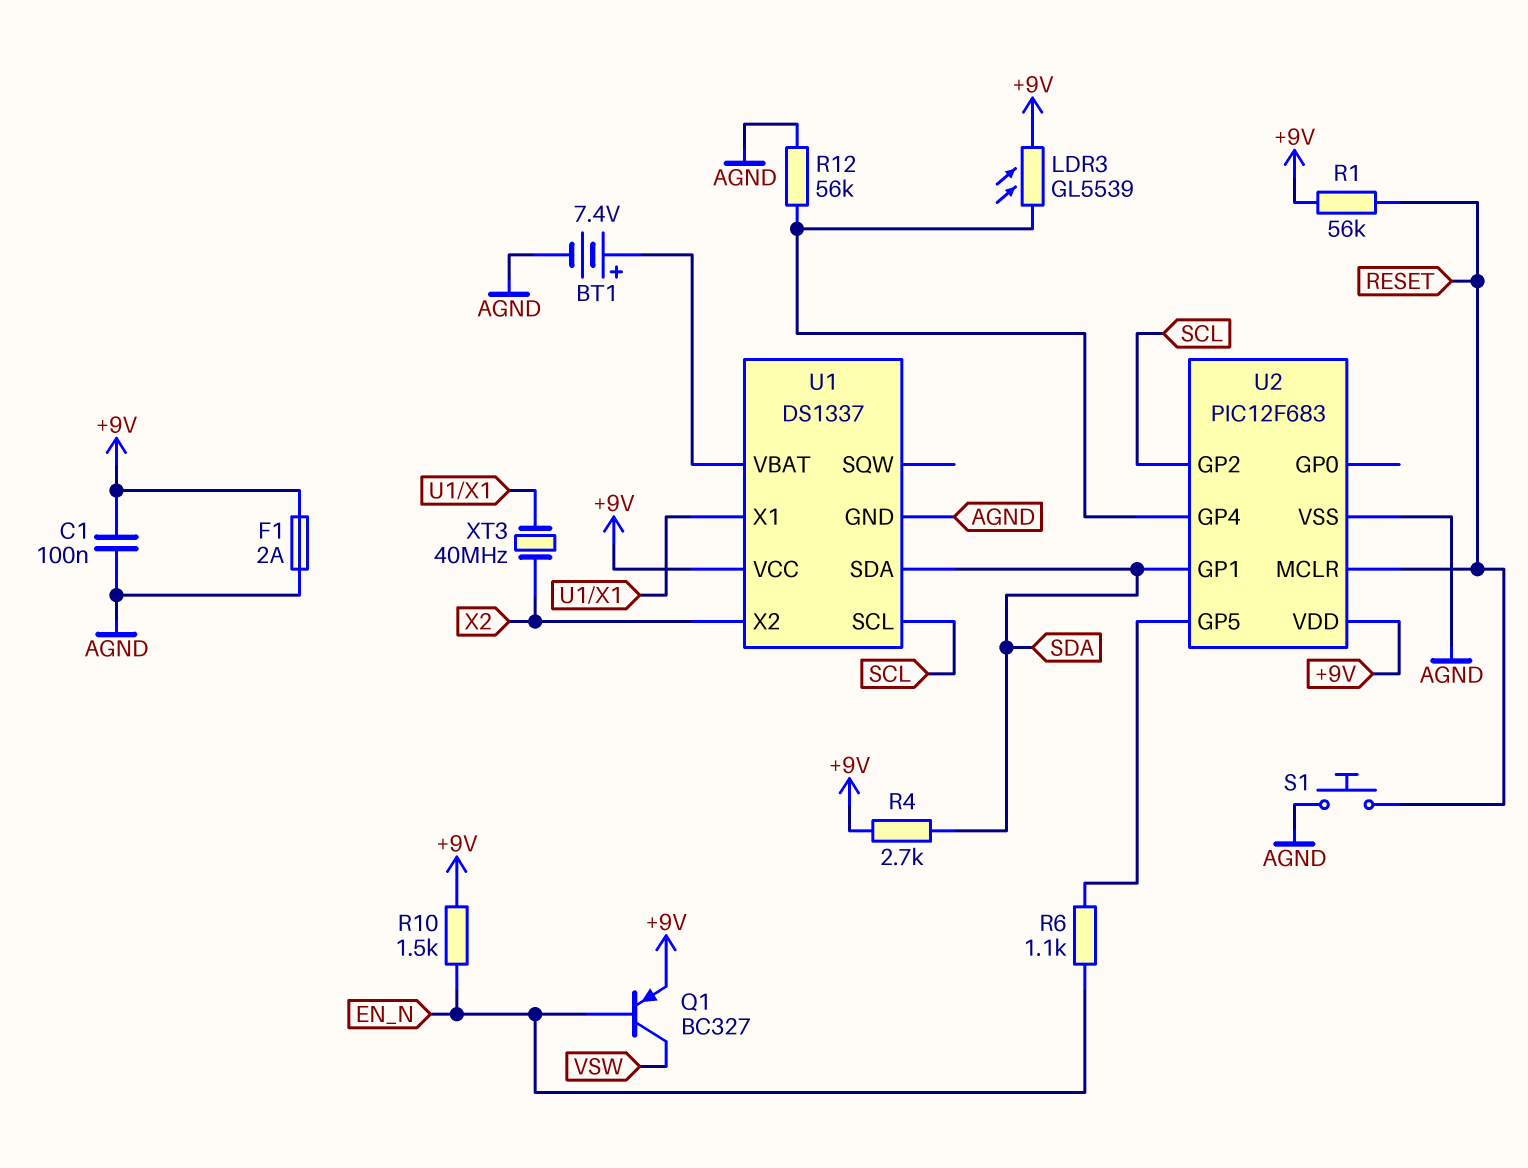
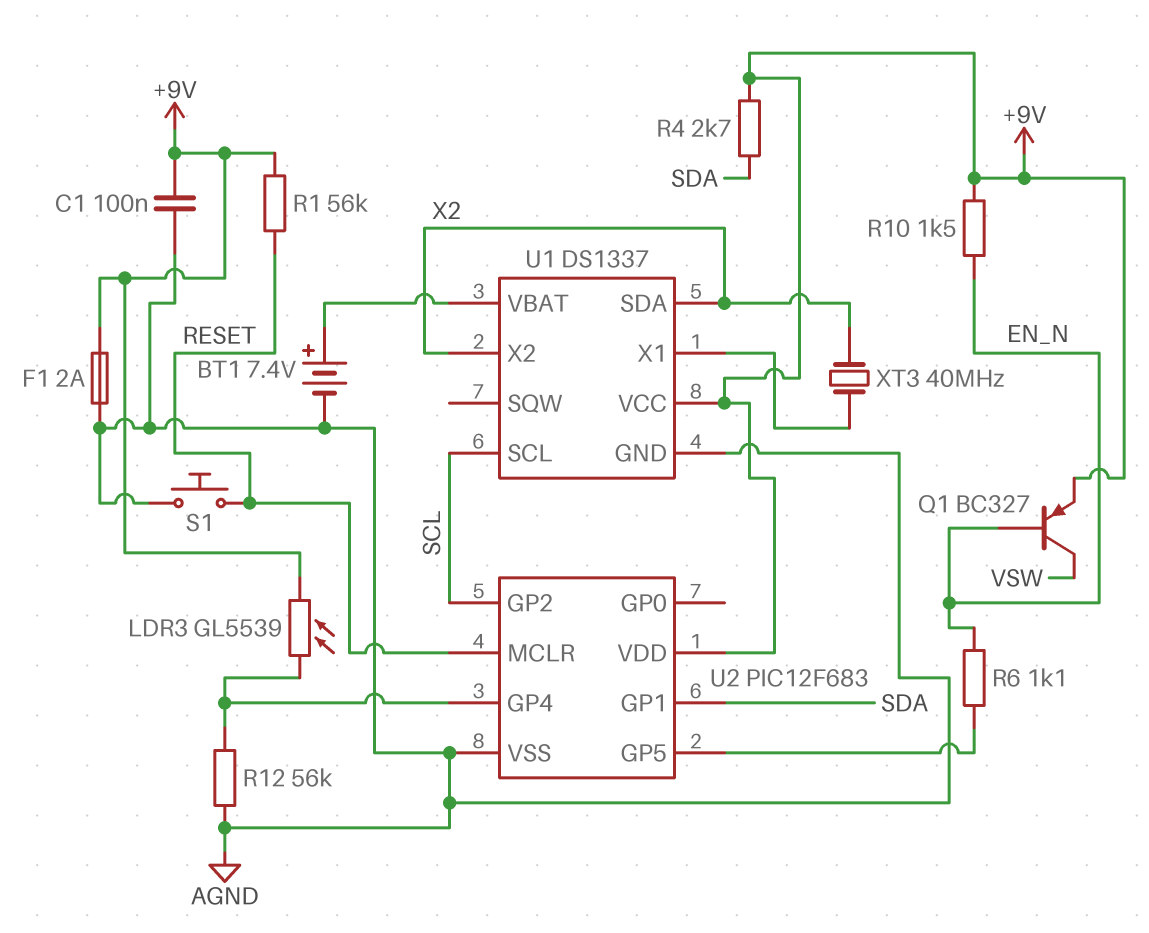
U1 pin SDA: SDA -> X2

